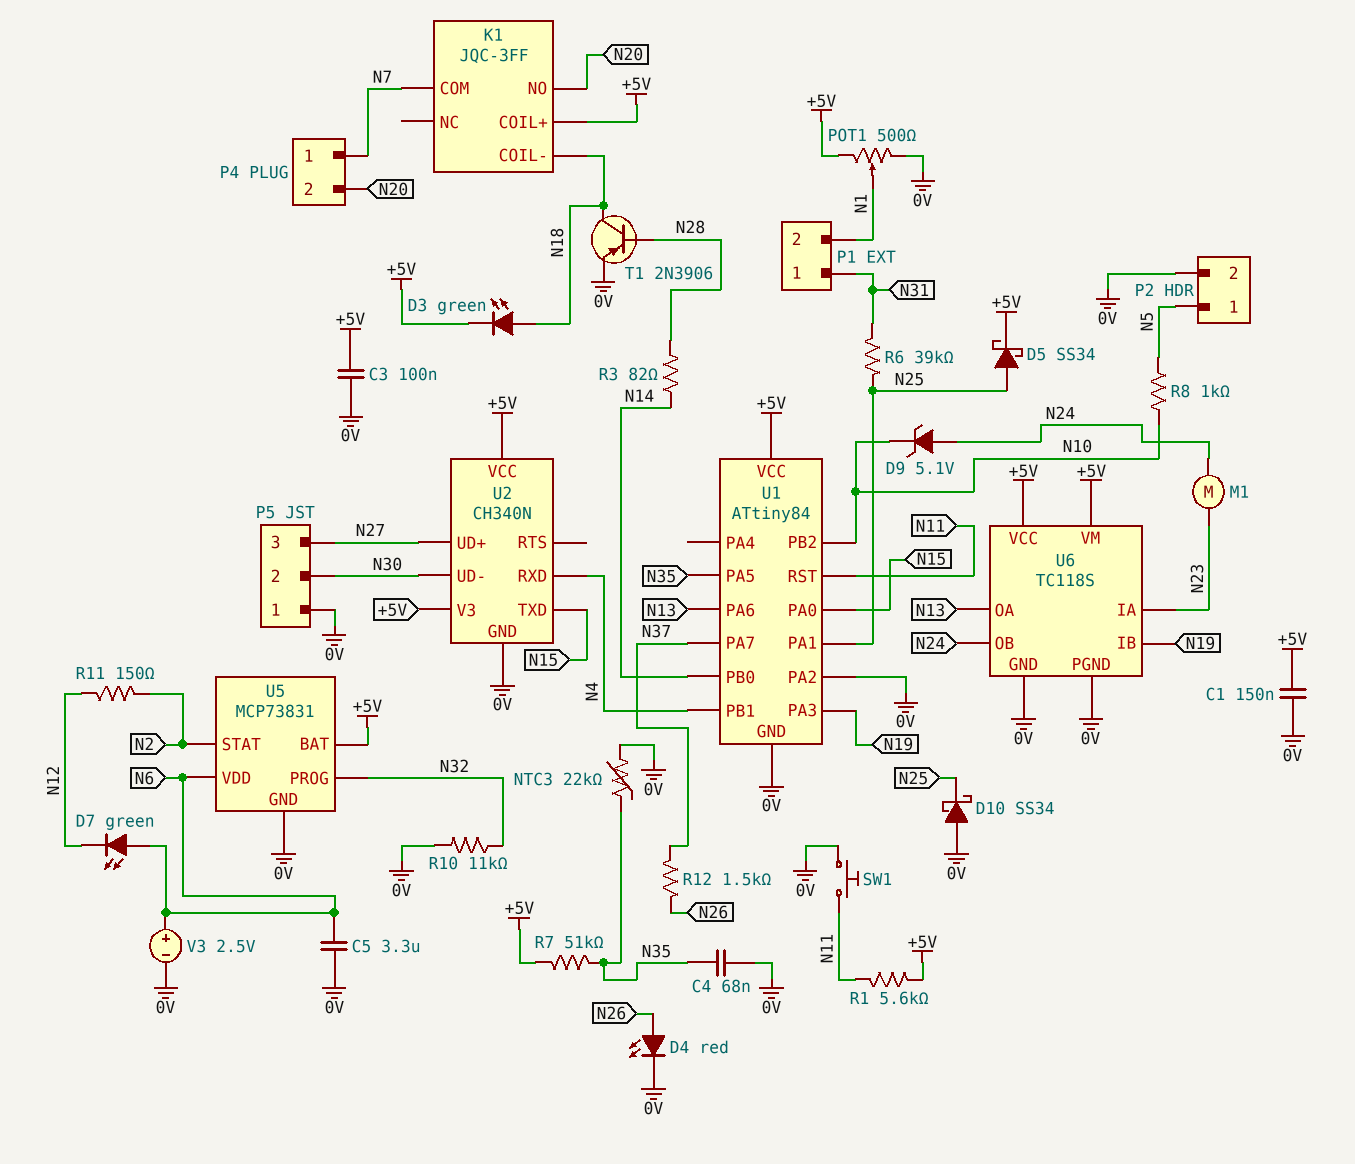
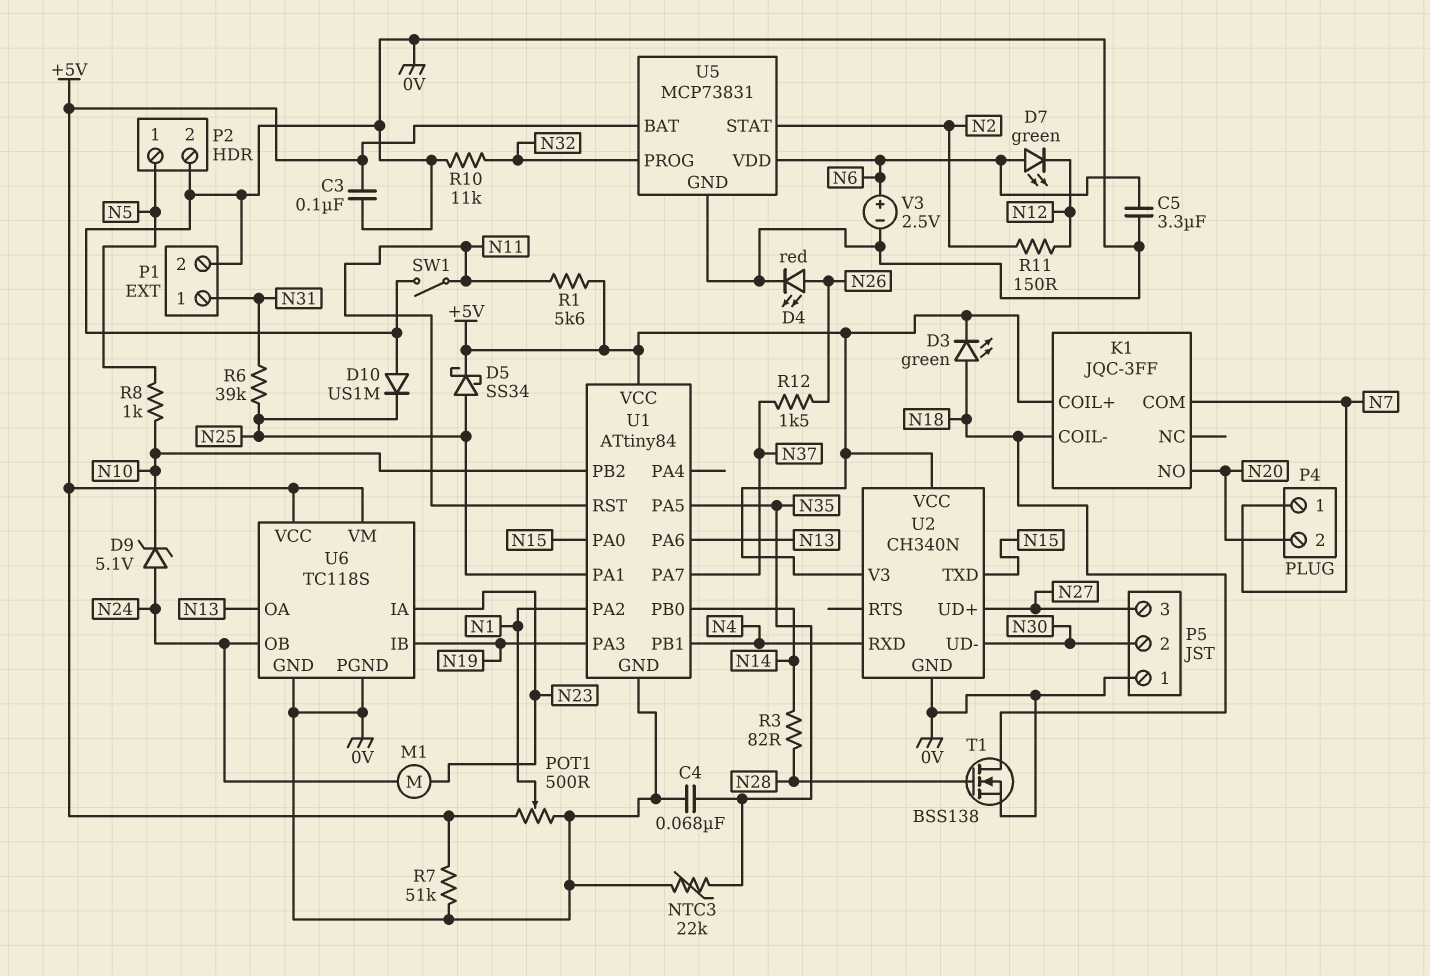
C1: 150nF (+5V, 0V) -> none
D10: schottky SS34 (A 0V, K N25) -> diode US1M (A 0V, K N25)
P1 pin 2: N1 -> 0V
R7: 51k (+5V, N35) -> 51k (+5V, 0V)
SW1: button (0V, N11) -> switch (0V, N11)
T1: PNP 2N3906 (B N28, C N18, E 0V) -> NMOS BSS138 (G N28, D N18, S 0V)
U1 pin PA2: 0V -> N1

